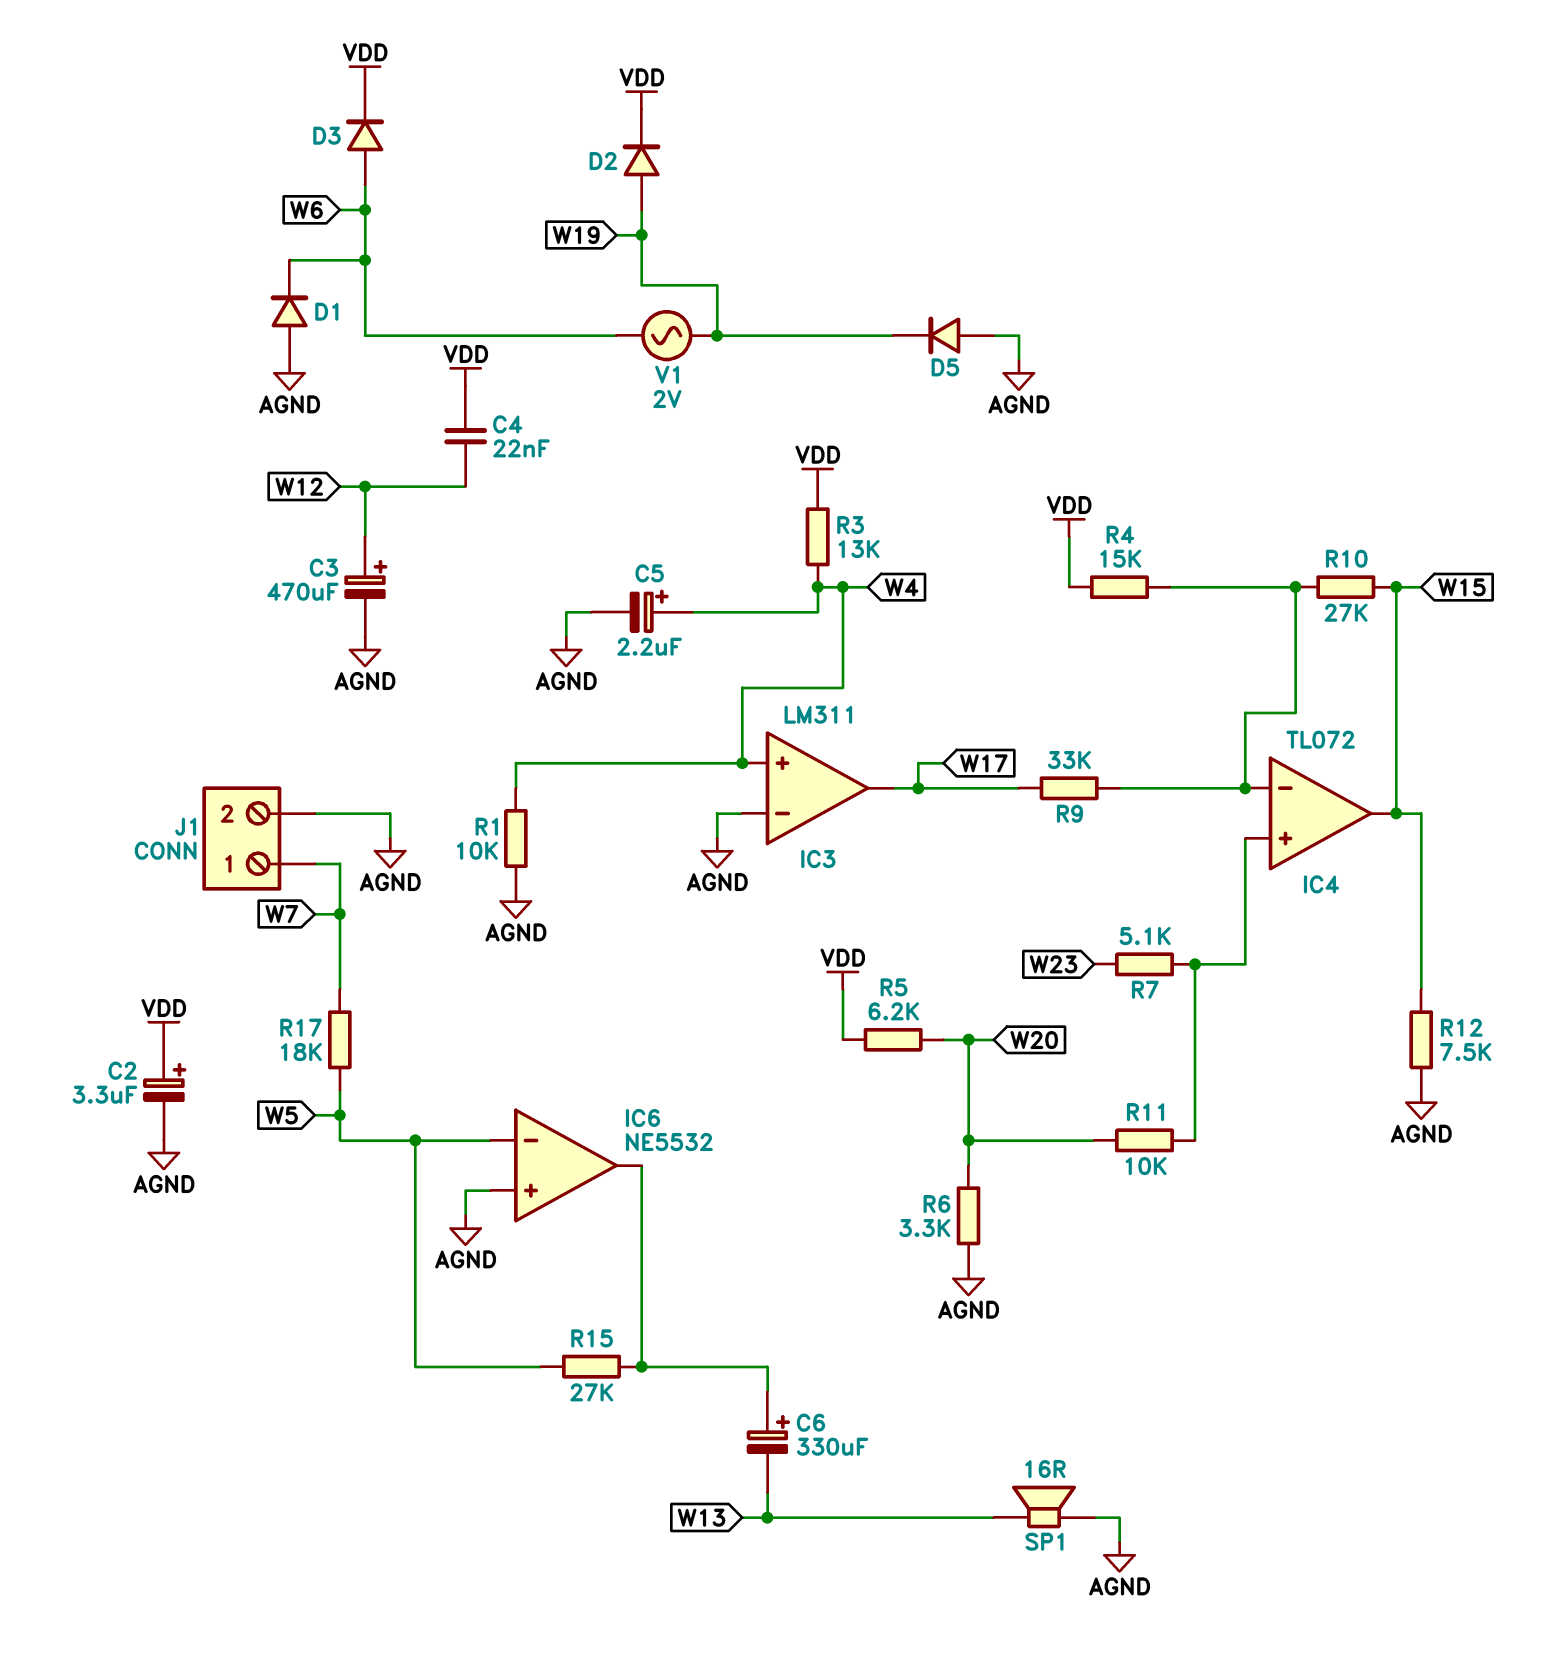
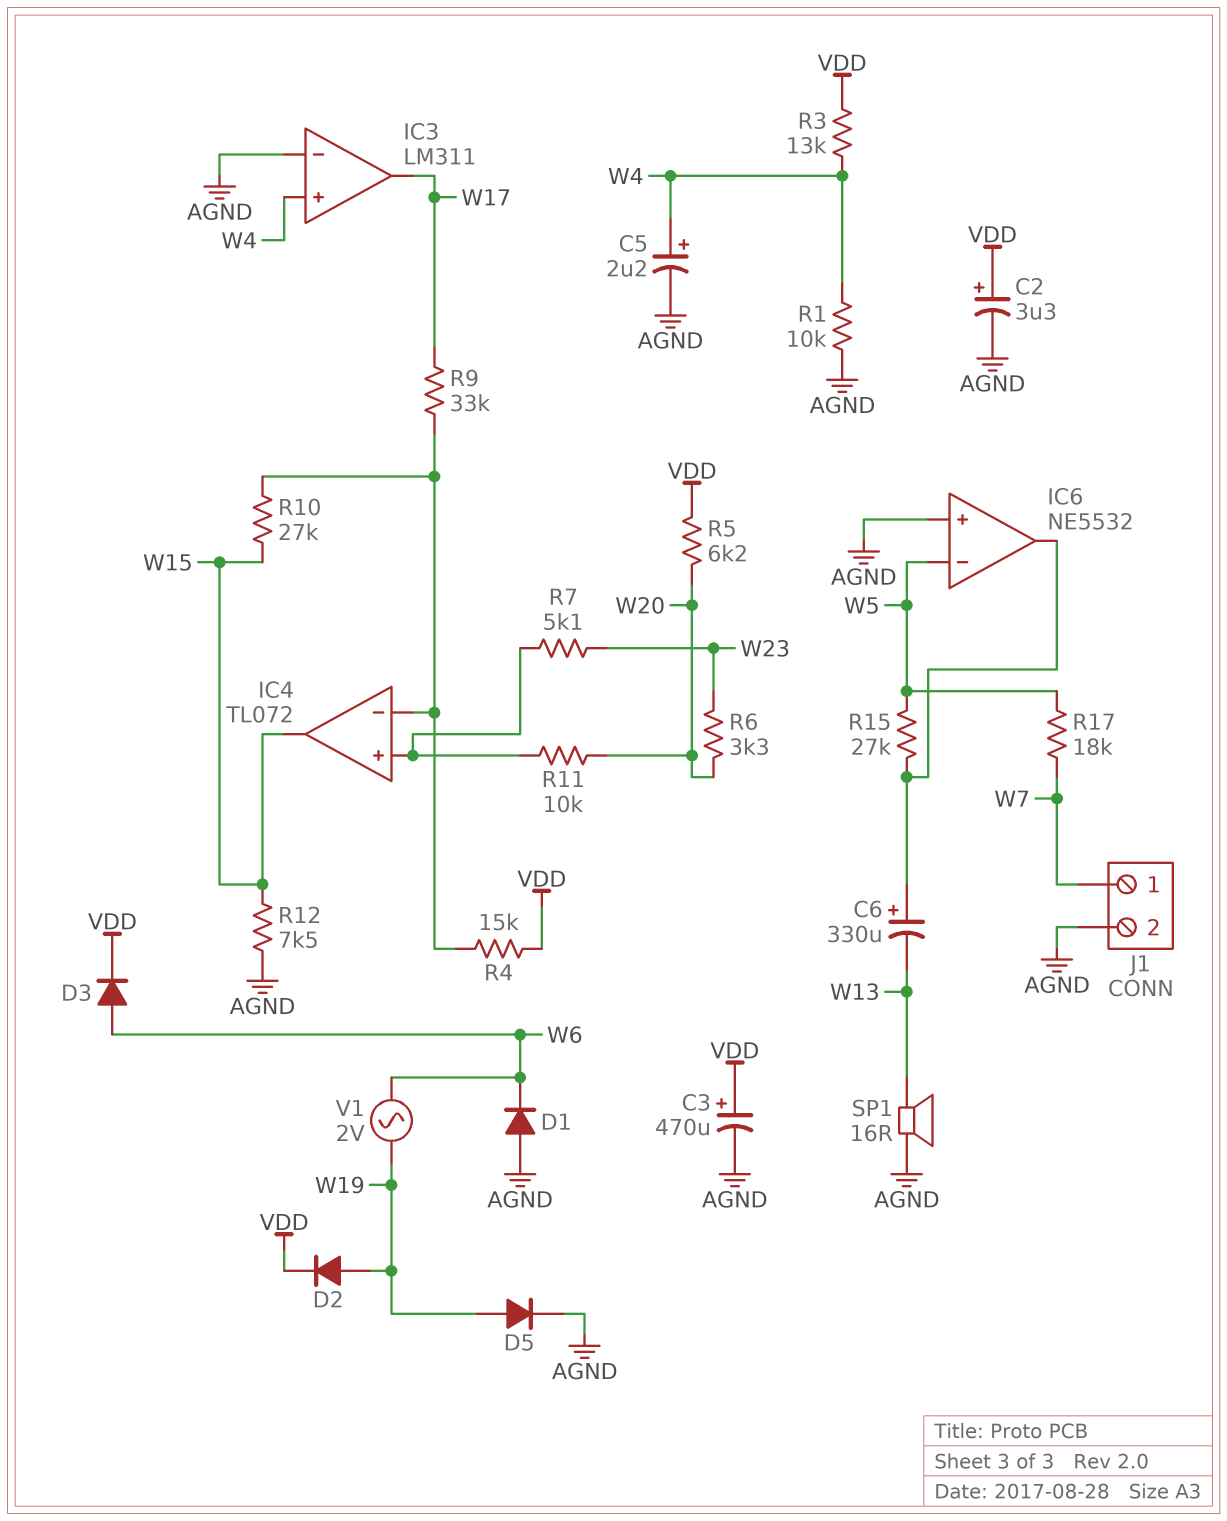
C3: 470uF (plus W12, minus AGND) -> 470uF (plus VDD, minus AGND)
C4: 22nF (VDD, W12) -> none
D5: diode (A AGND, K W19) -> diode (A W19, K AGND)
R6: 3.3k (AGND, W20) -> 3.3k (W20, W23)

